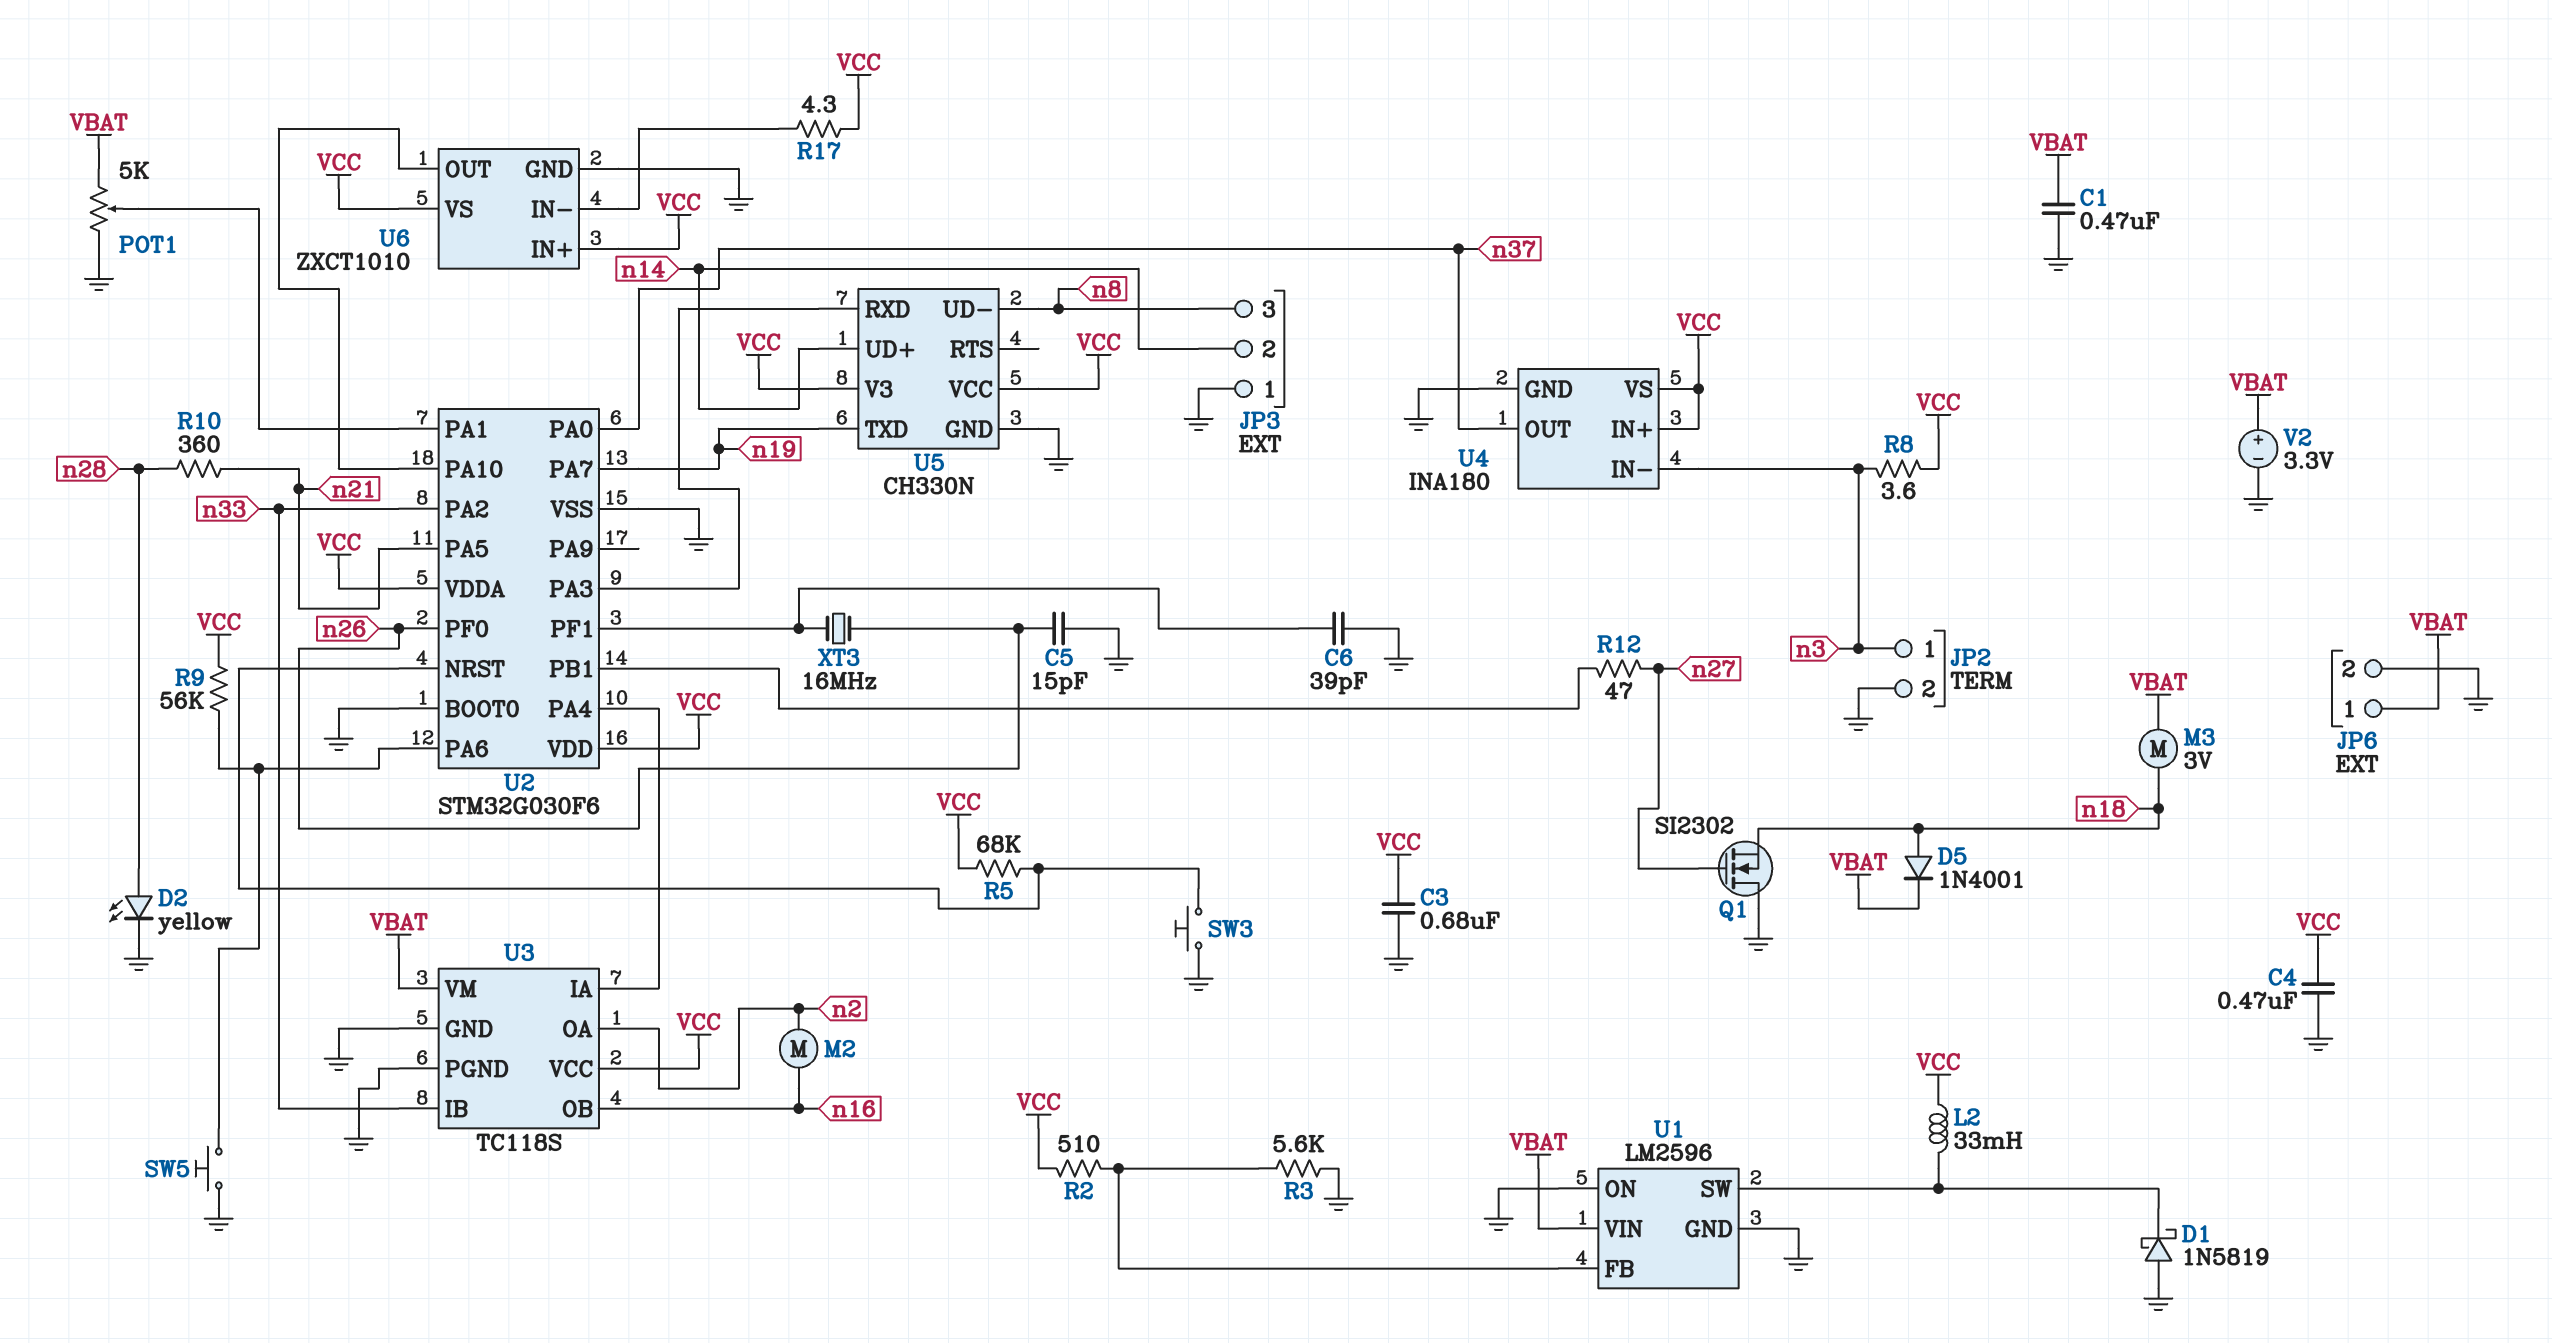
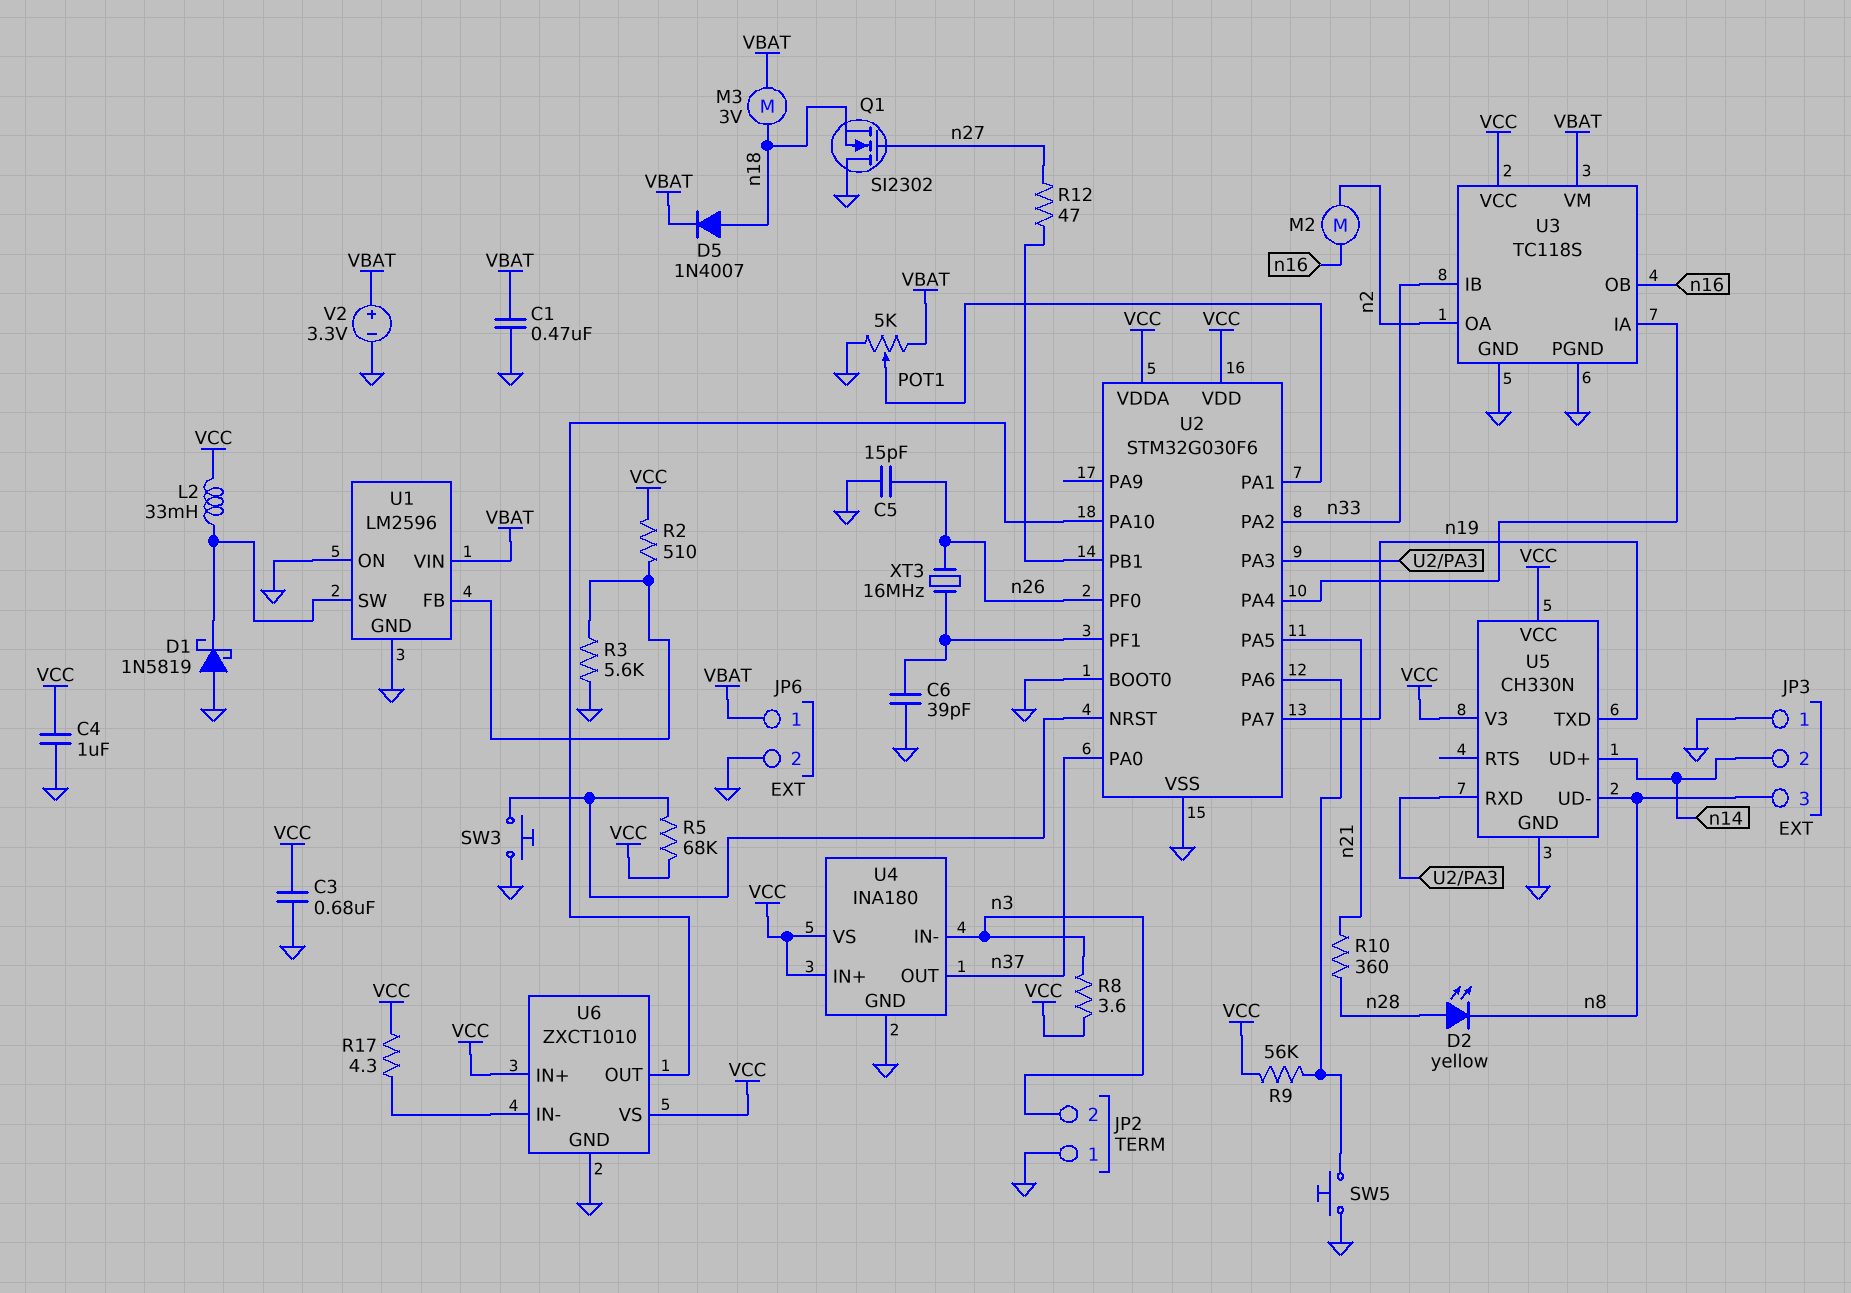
C4: 470nF (GND, VCC) -> 1uF (GND, VCC)
D2: LED yellow (A n28, K GND) -> LED yellow (A n28, K n8)
D5: diode 1N4001 (A n18, K VBAT) -> diode 1N4007 (A n18, K VBAT)
JP2 pin 1: n3 -> GND
JP2 pin 2: GND -> n3

